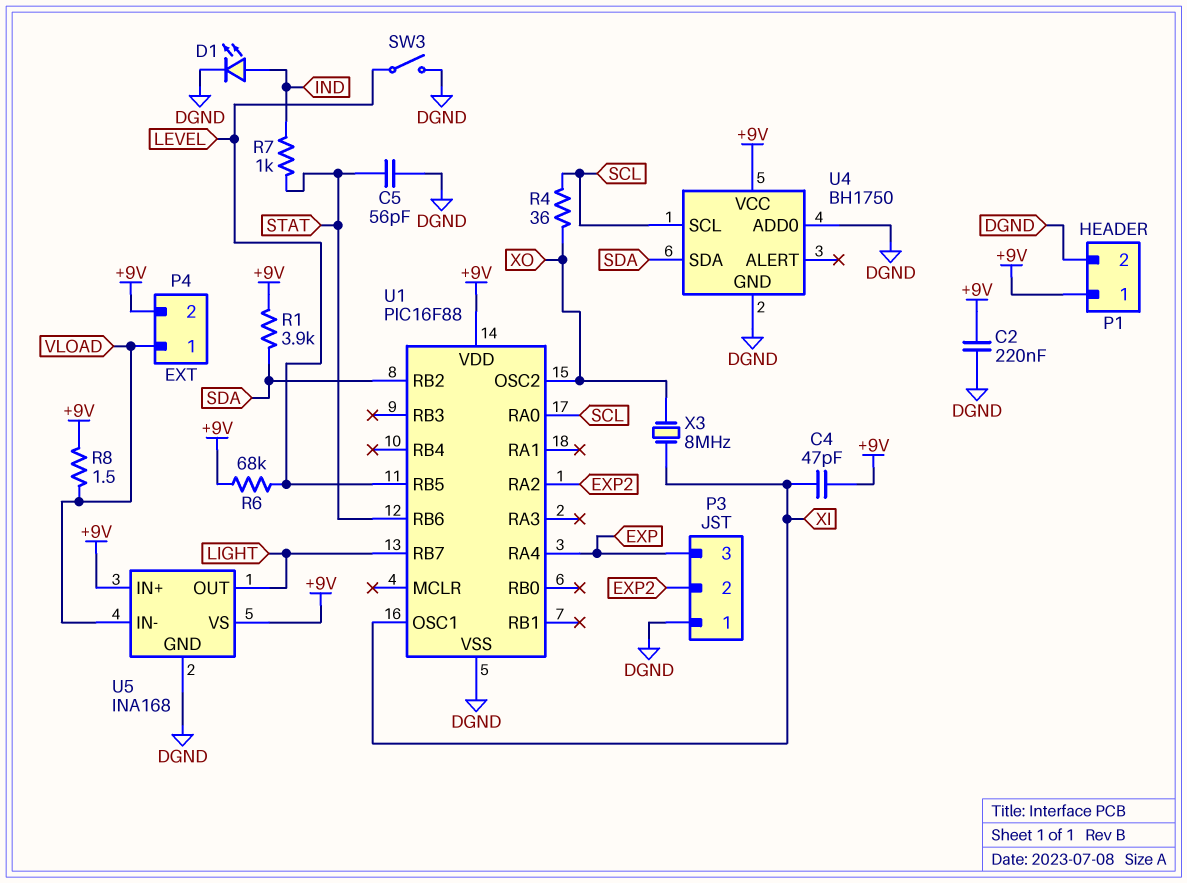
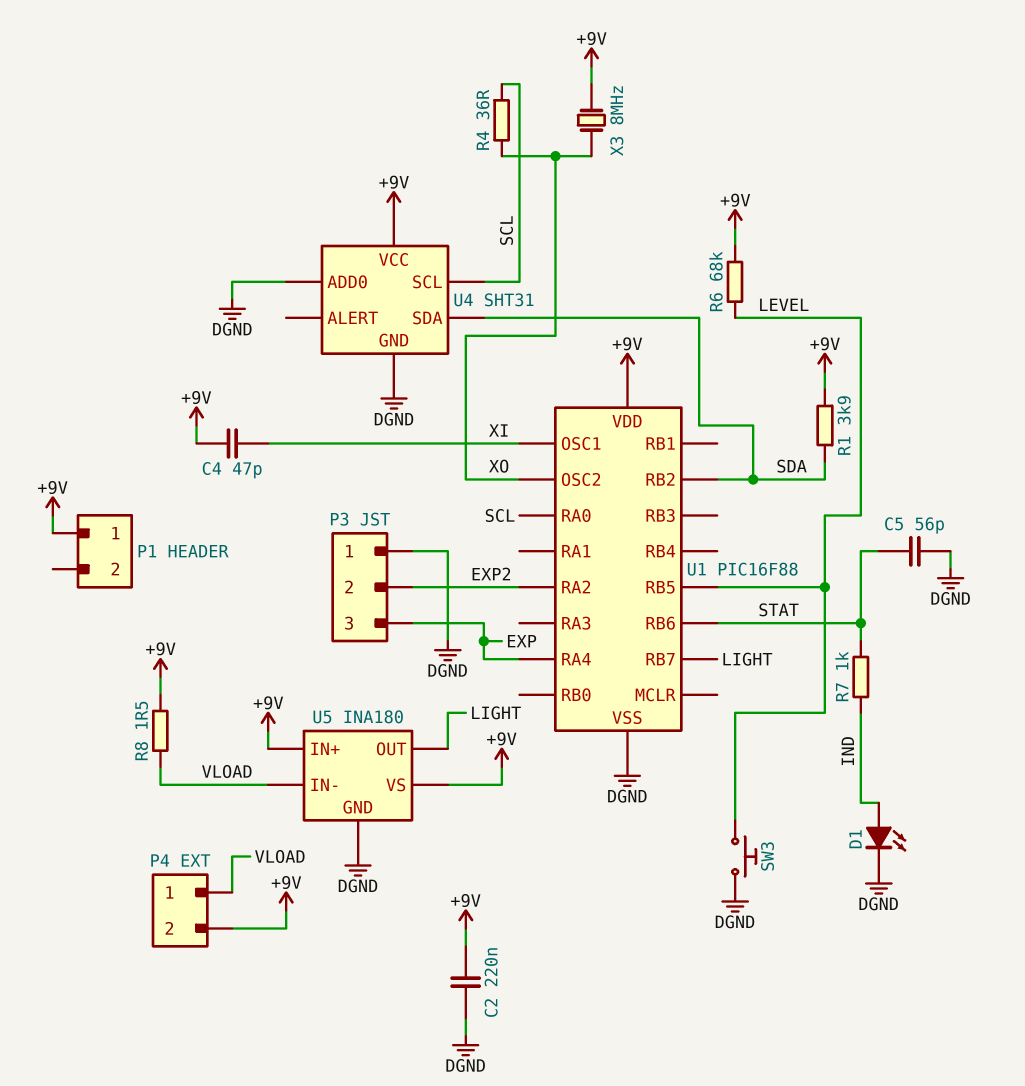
P1 pin 2: DGND -> none
SW3: switch (DGND, LEVEL) -> button (DGND, LEVEL)
U4: BH1750 -> SHT31
U5: INA168 -> INA180
X3: 8MHz (XI, XO) -> 8MHz (+9V, XO)

